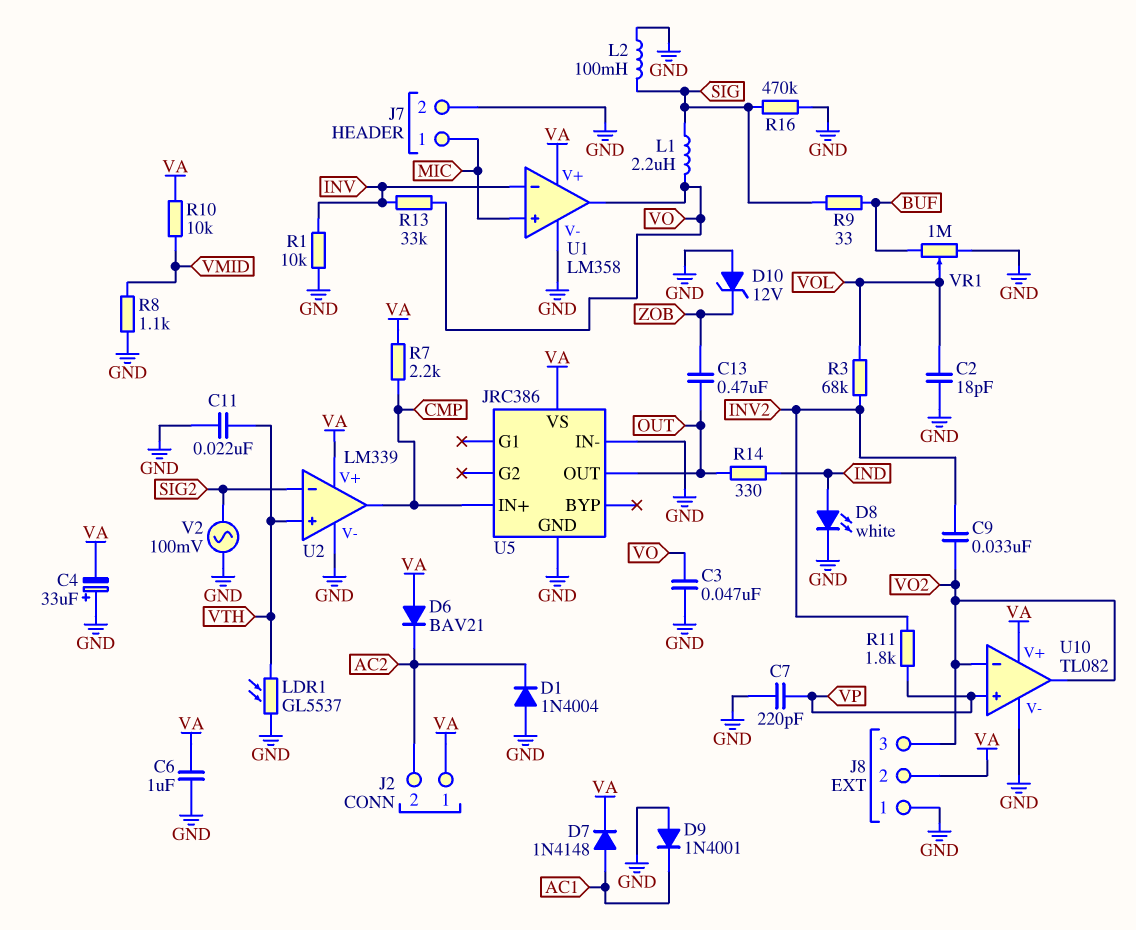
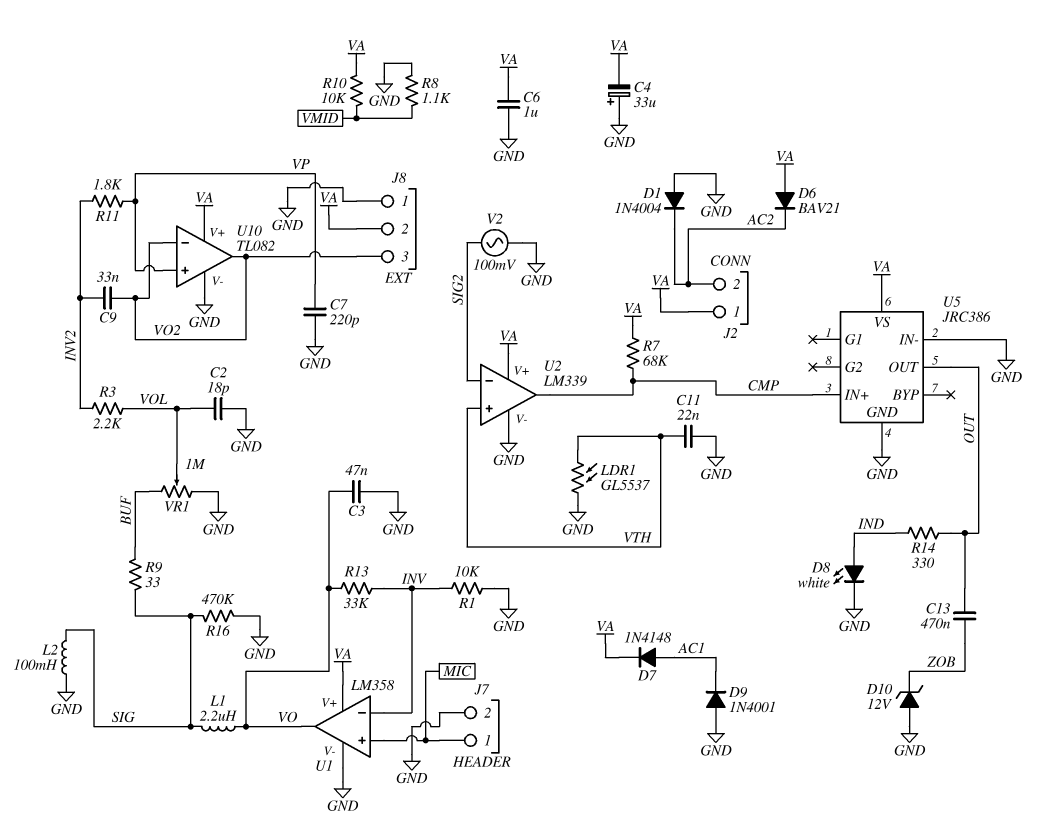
R3: 68k (INV2, VOL) -> 2.2k (INV2, VOL)
R7: 2.2k (CMP, VA) -> 68k (CMP, VA)

